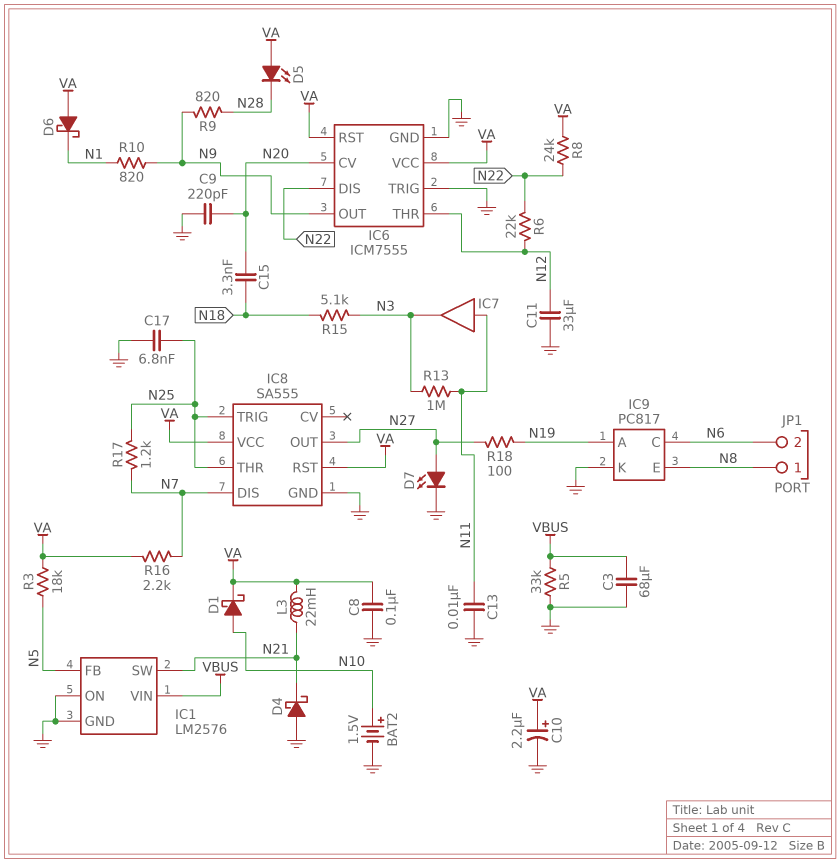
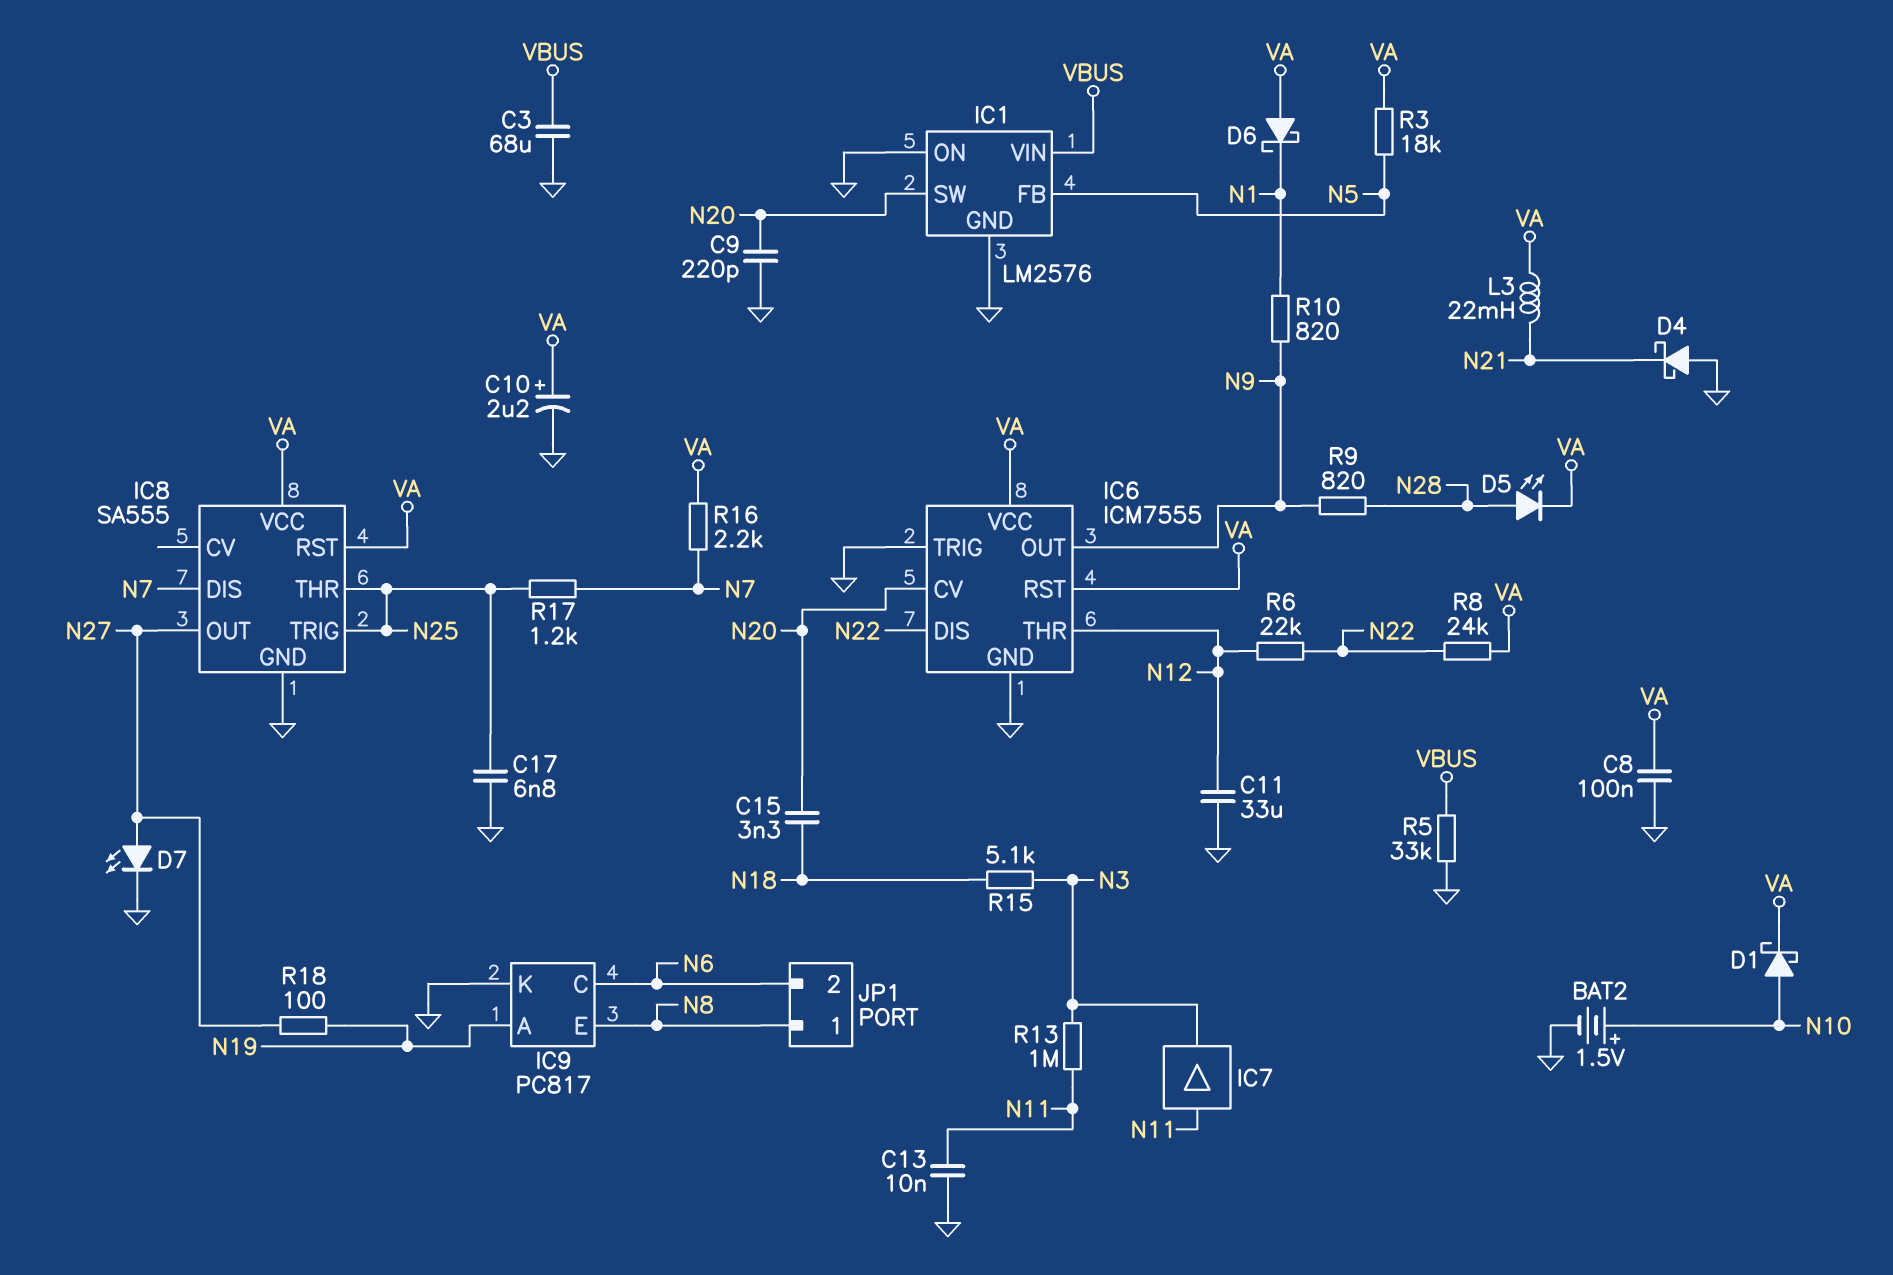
D5: LED (A VA, K N28) -> LED (A N28, K VA)
IC1 pin SW: N21 -> N20

